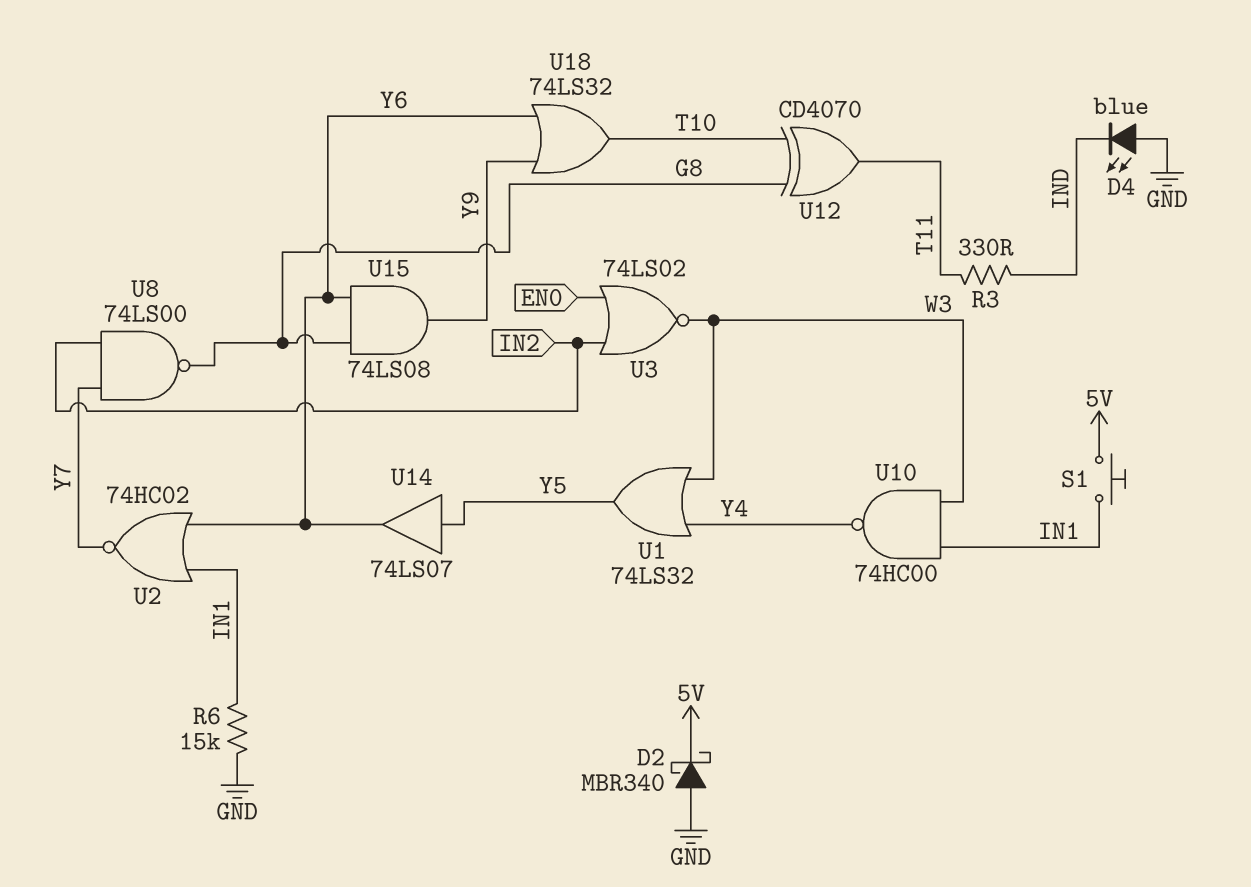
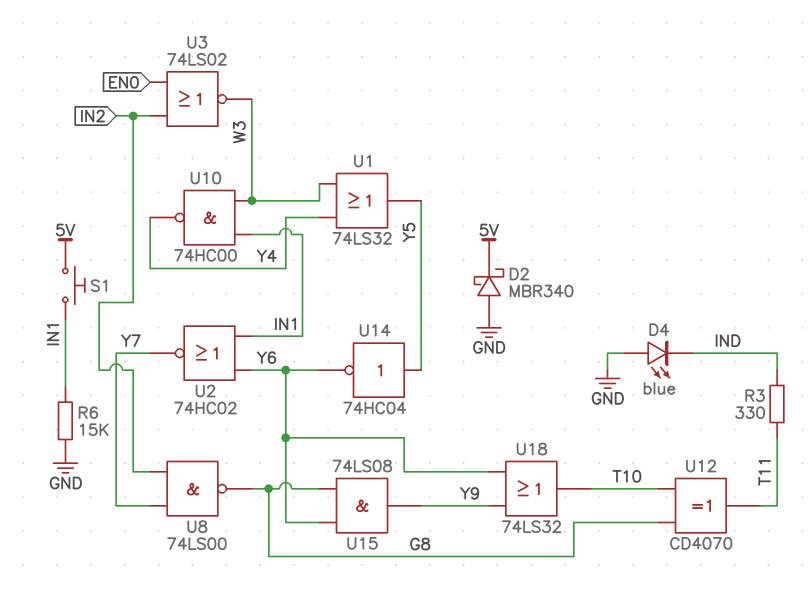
U14: buffer 74LS07 (in Y5, out Y6) -> NOT 74HC04 (in Y5, out Y6)

